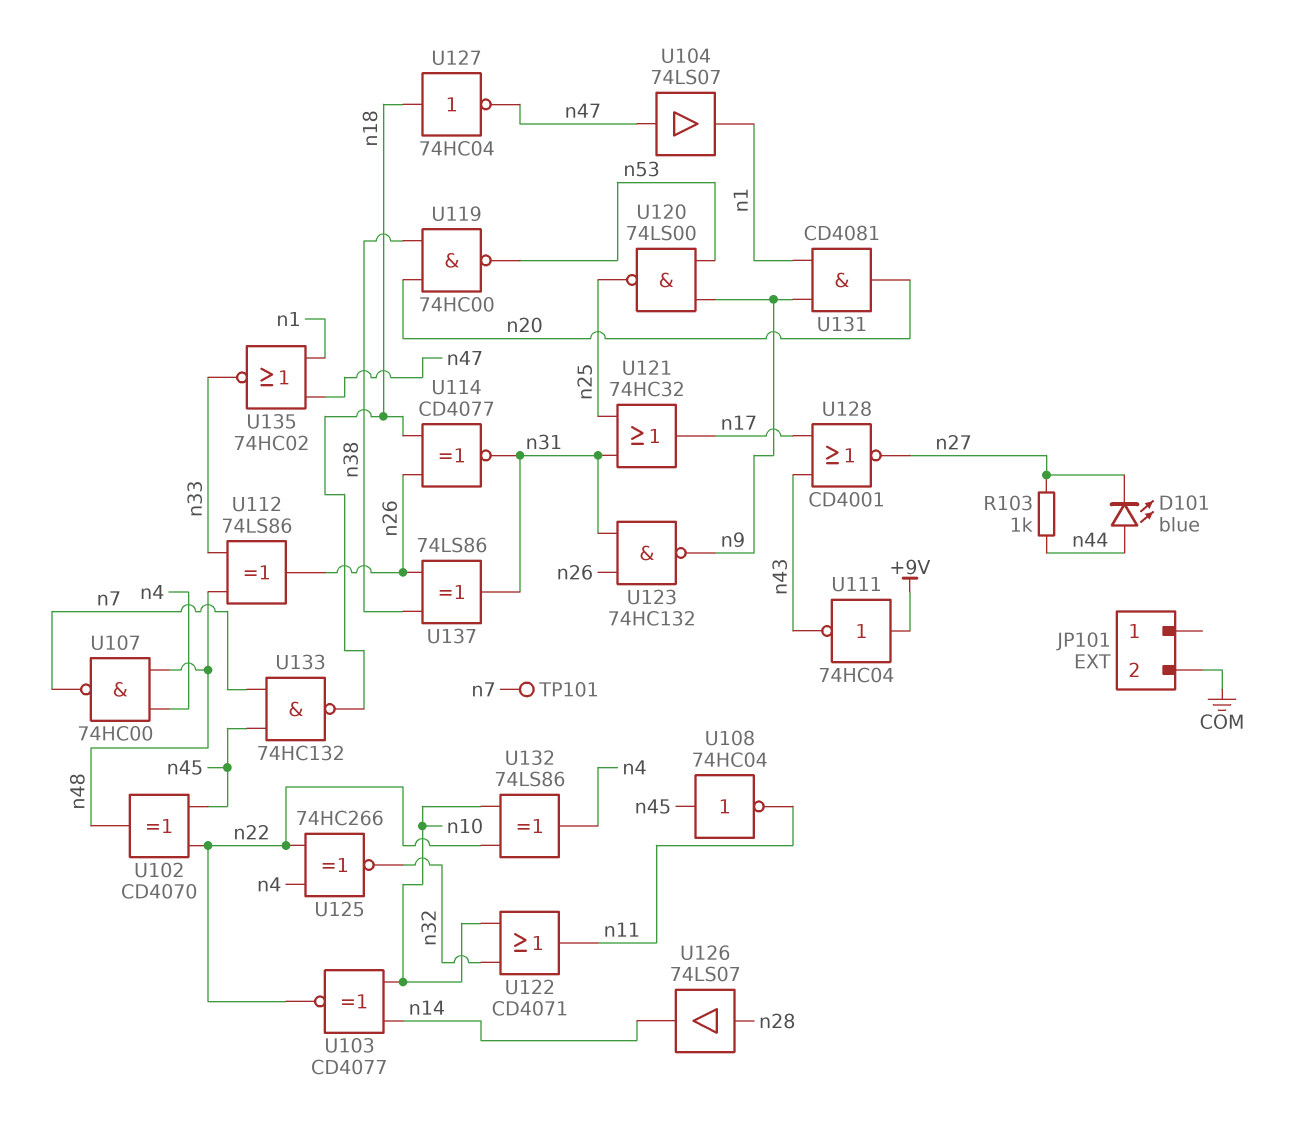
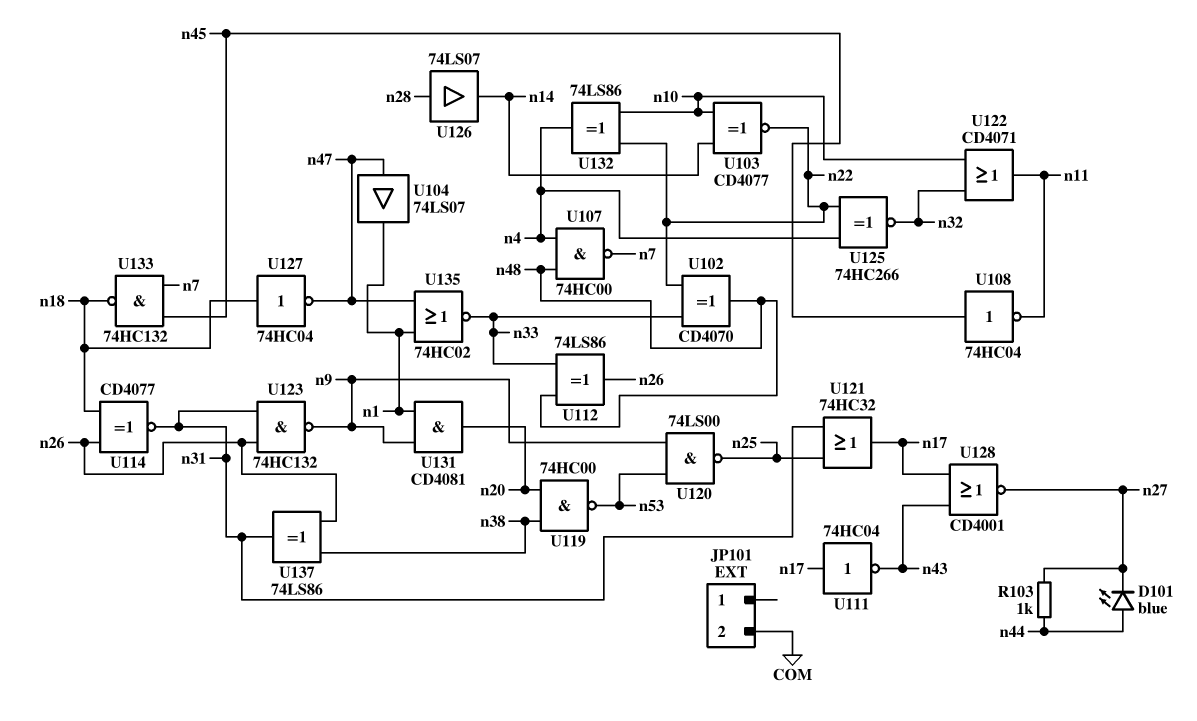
TP101: test point (n7) -> none
U102: XOR CD4070 (in n22, in n45, out n48) -> XOR CD4070 (in n22, in n33, out n48)
U111: NOT 74HC04 (in +9V, out n43) -> NOT 74HC04 (in n17, out n43)

